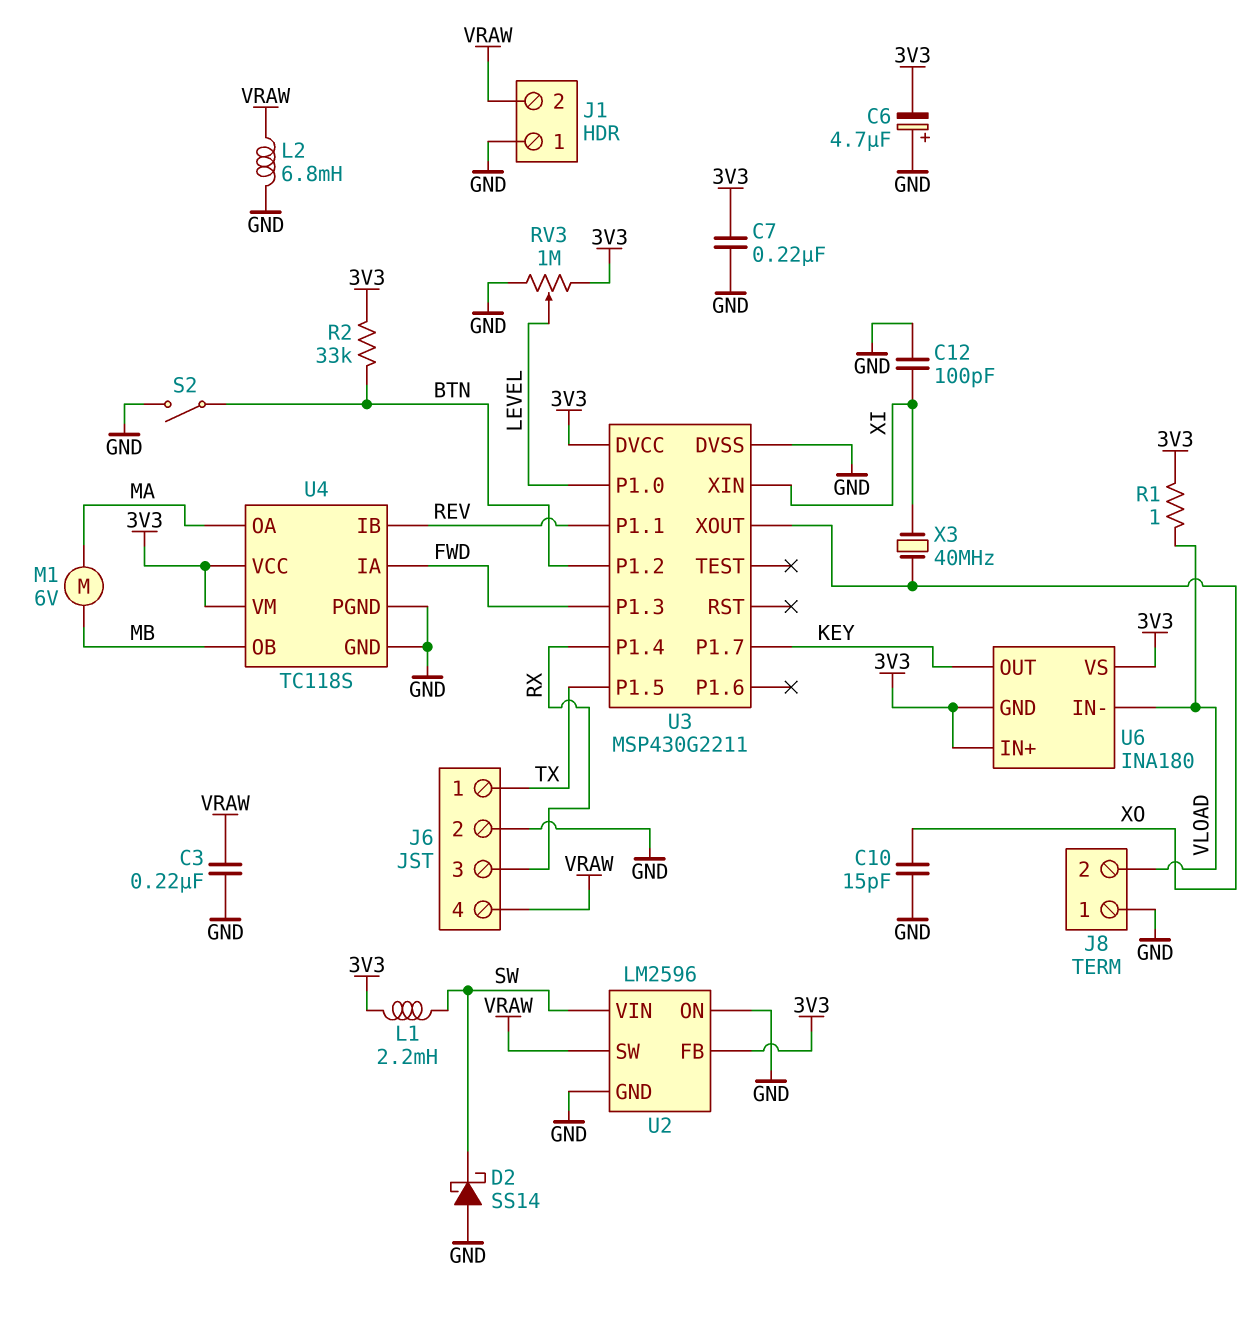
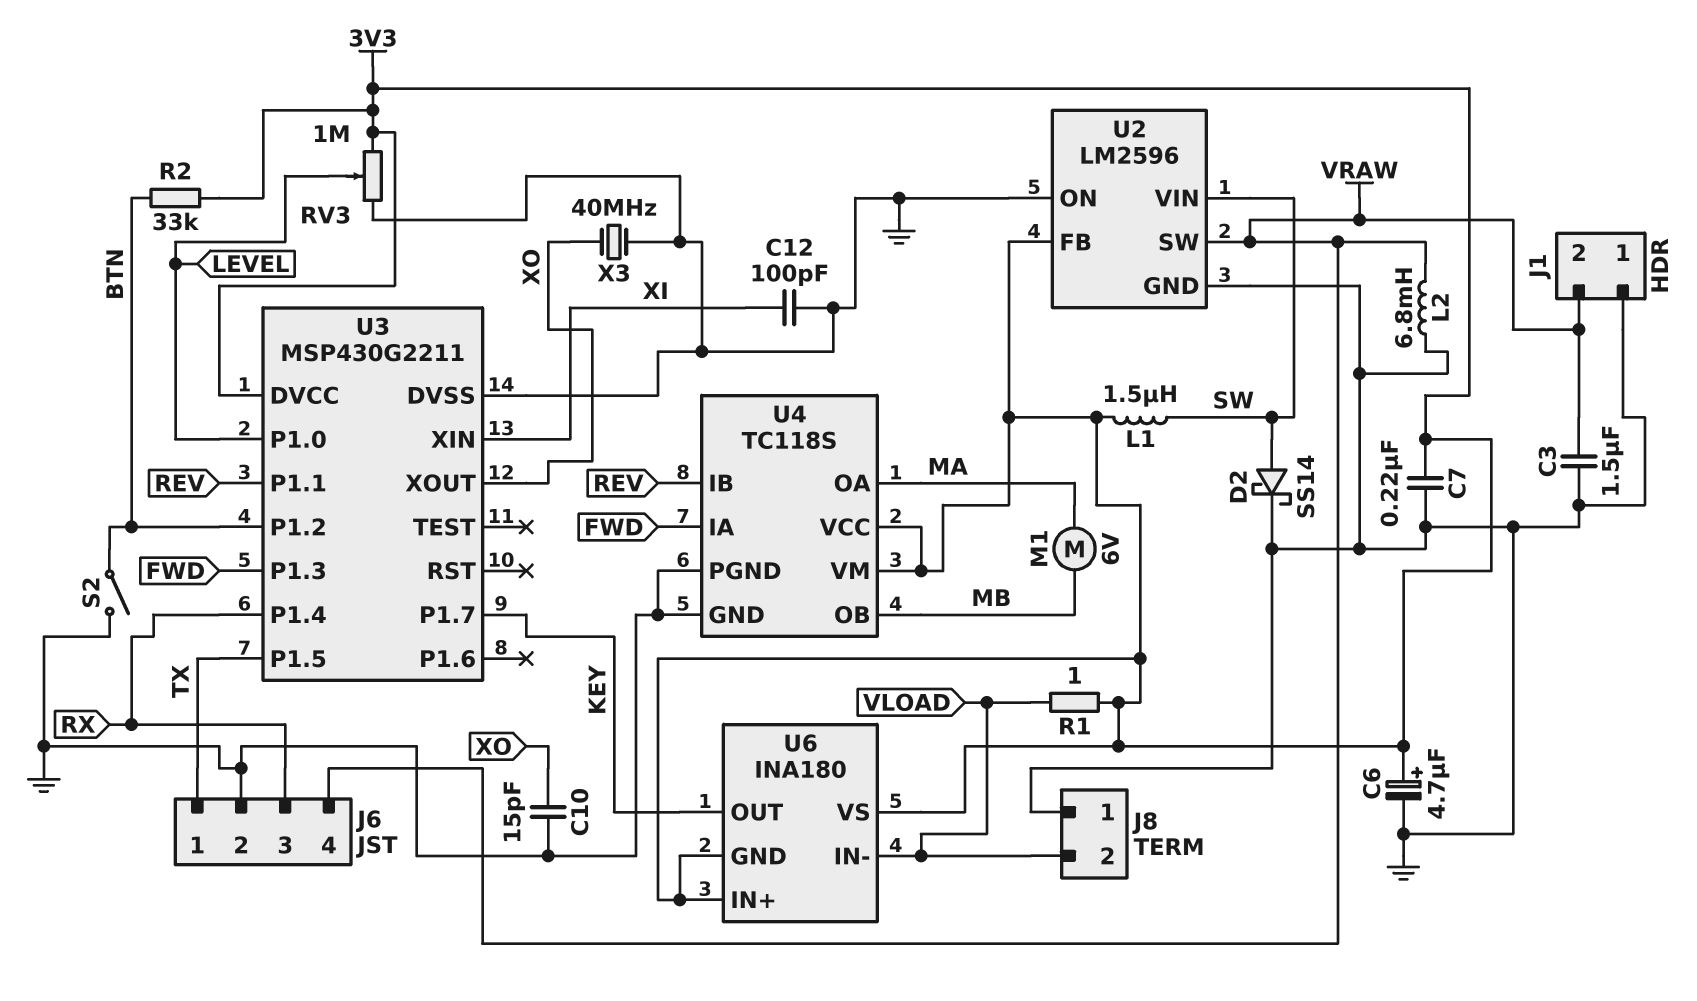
C3: 220nF (GND, VRAW) -> 1.5uF (GND, VRAW)
C6: 4.7uF (plus GND, minus 3V3) -> 4.7uF (plus 3V3, minus GND)
D2: schottky SS14 (A GND, K SW) -> schottky SS14 (A SW, K GND)
L1: 2.2mH (3V3, SW) -> 1.5uH (3V3, SW)
X3: 40MHz (XI, XO) -> 40MHz (GND, XO)

